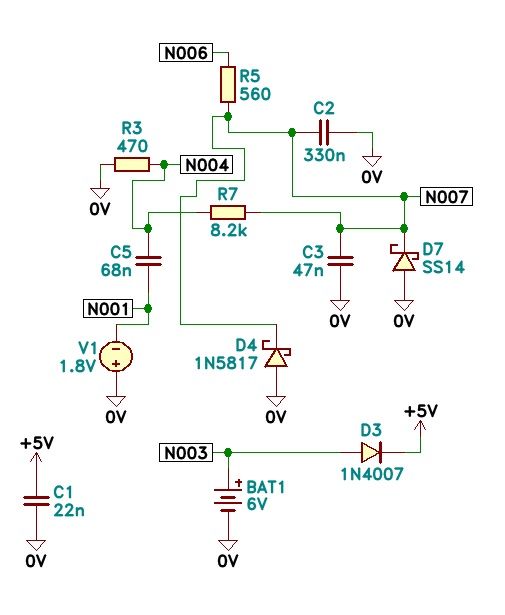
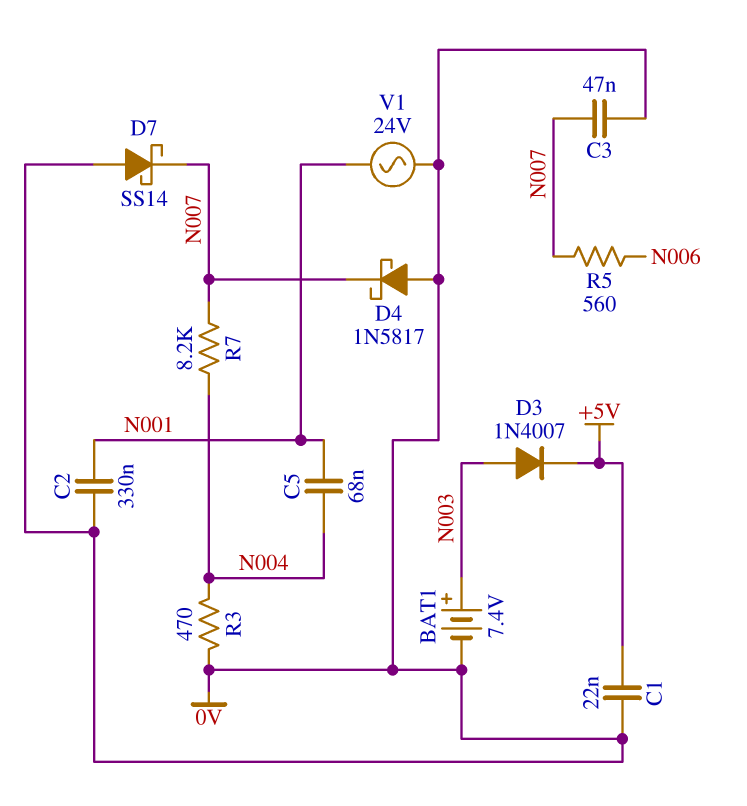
BAT1: 6V (plus N003, minus 0V) -> 7.4V (plus N003, minus 0V)
C2: 330nF (0V, N007) -> 330nF (0V, N001)
V1: 1.8V (plus 0V, minus N001) -> AC 24V (0V, N001)

